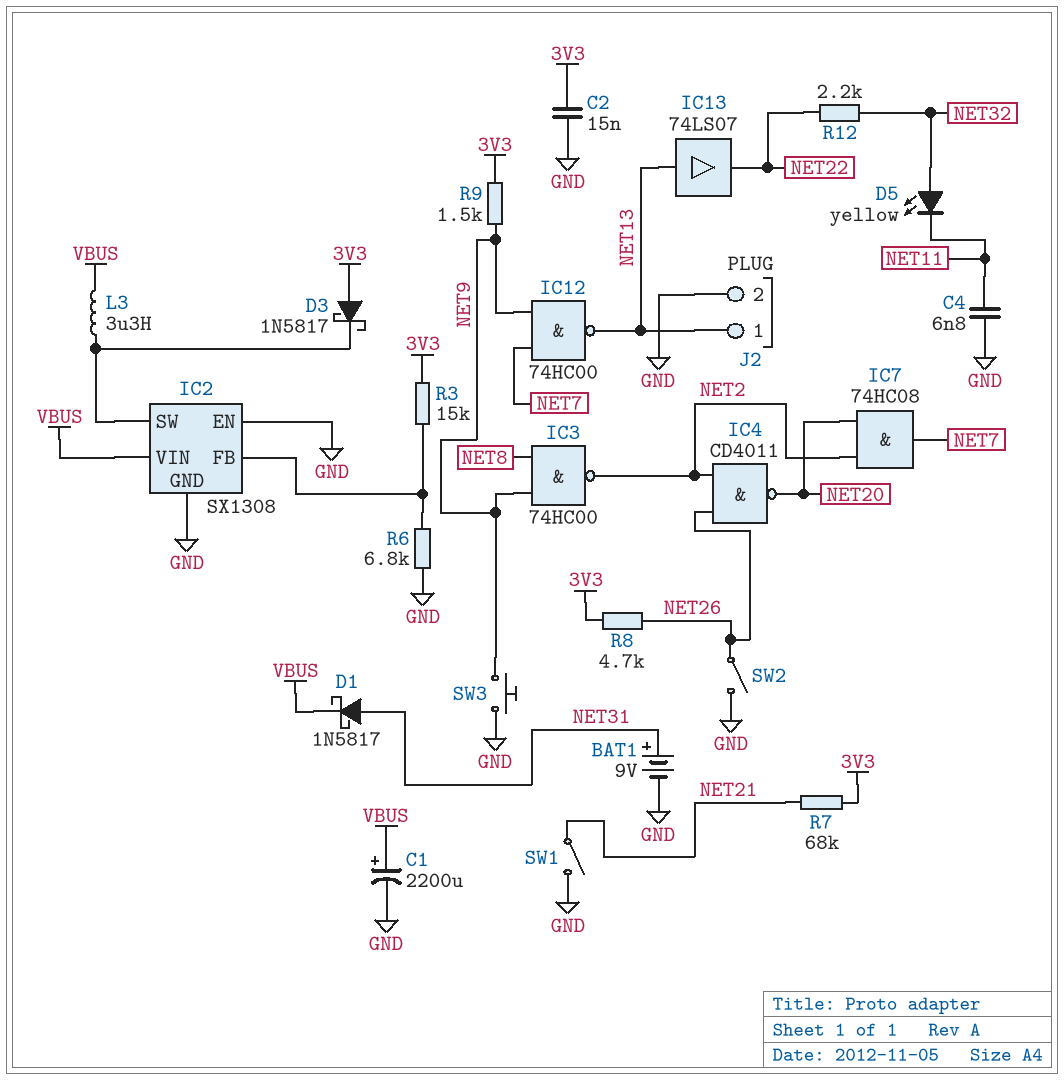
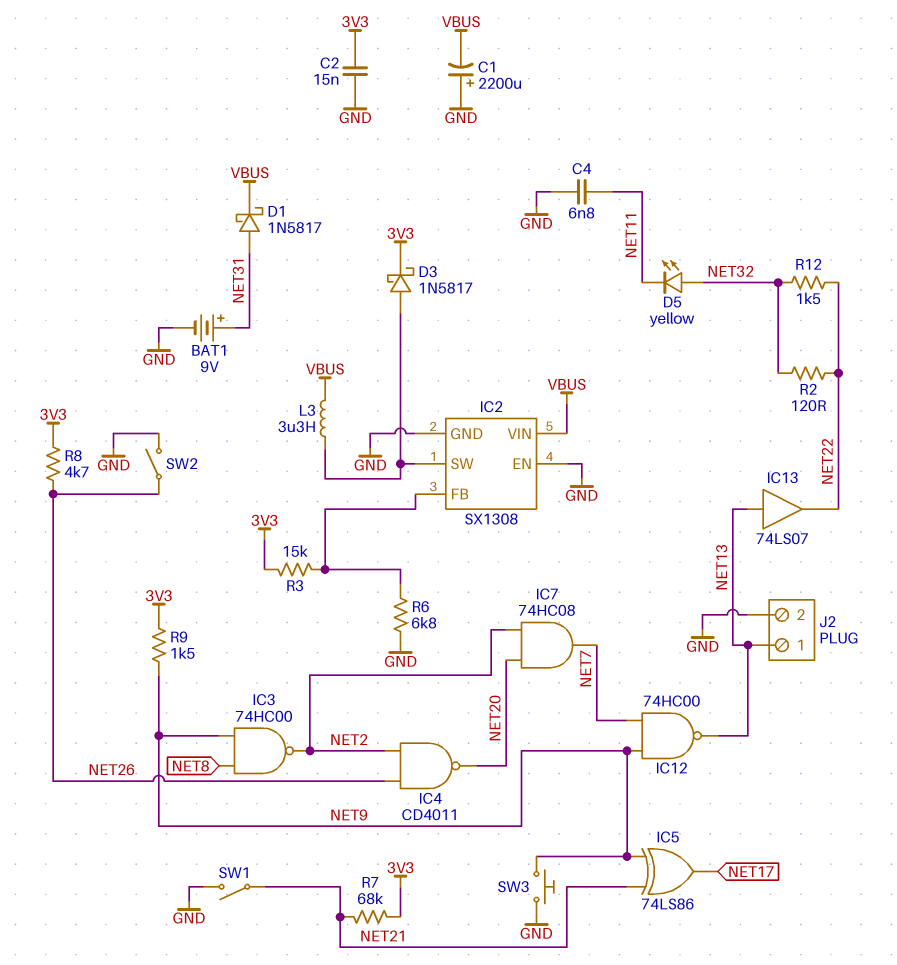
C1: 2200uF (plus VBUS, minus GND) -> 2200uF (plus GND, minus VBUS)
D3: schottky 1N5817 (A 3V3, K IC2/SW) -> schottky 1N5817 (A IC2/SW, K 3V3)
IC5: none -> XOR 74LS86 (in NET9, in NET21, out NET17)
R2: none -> 120 (NET22, NET32)
R12: 2.2k (NET22, NET32) -> 1.5k (NET22, NET32)

